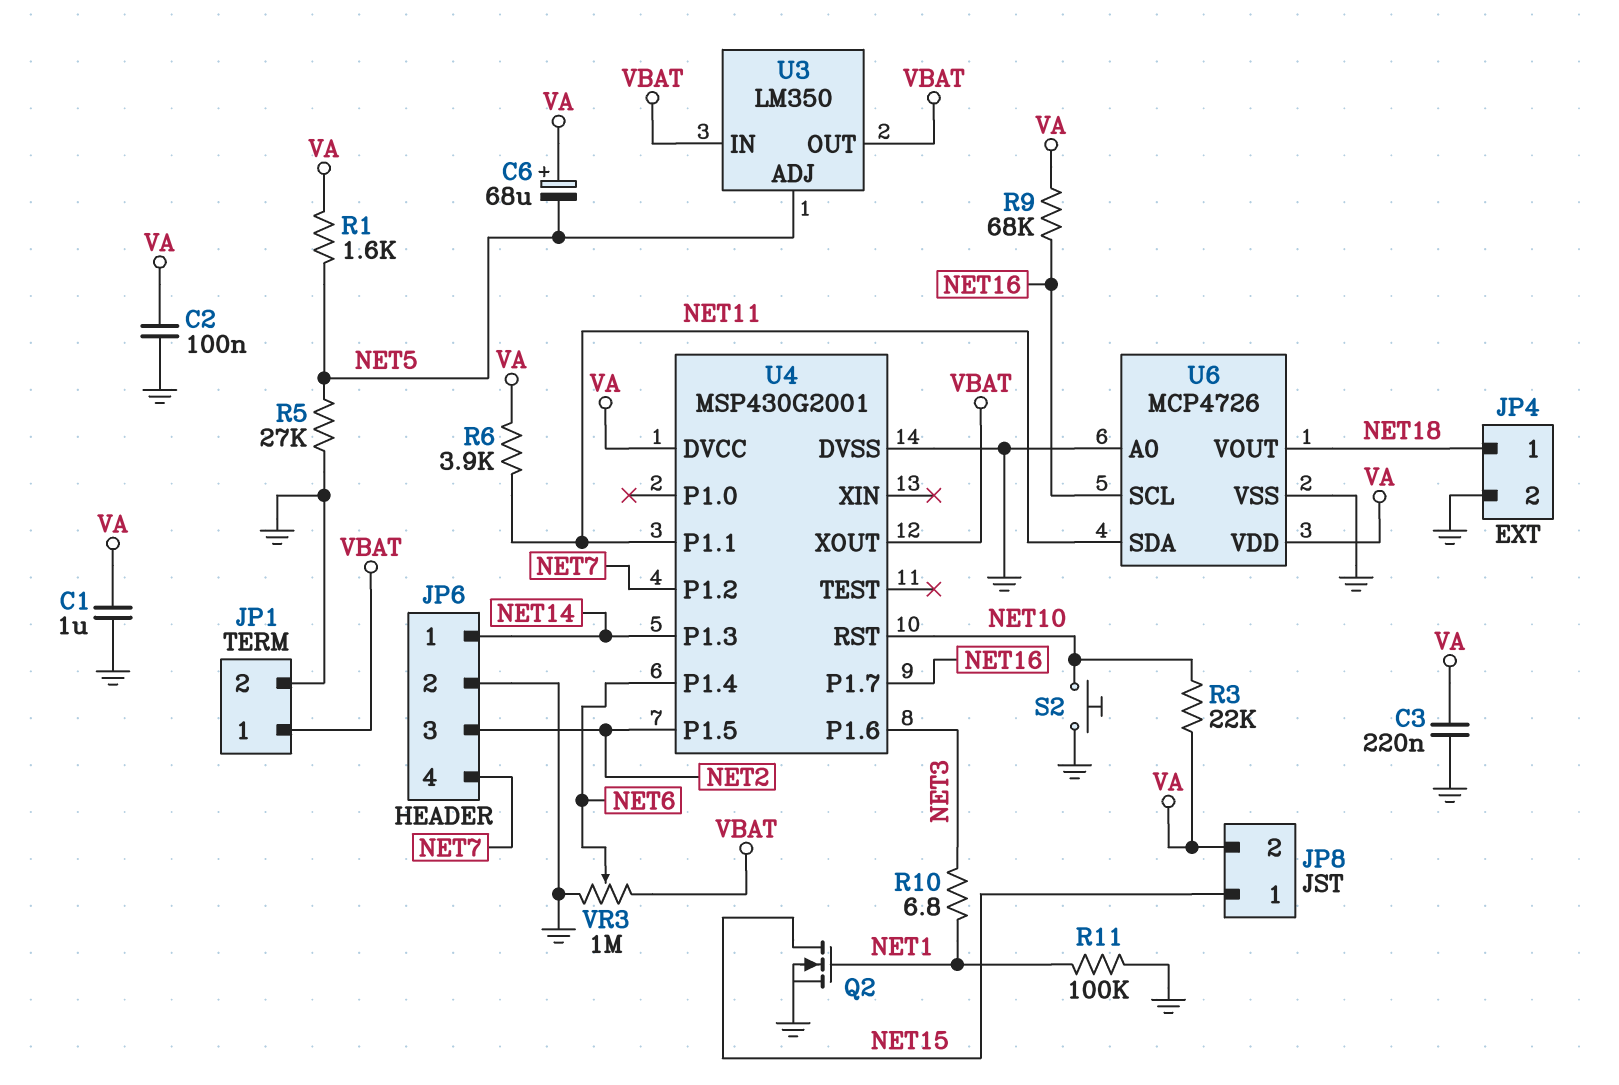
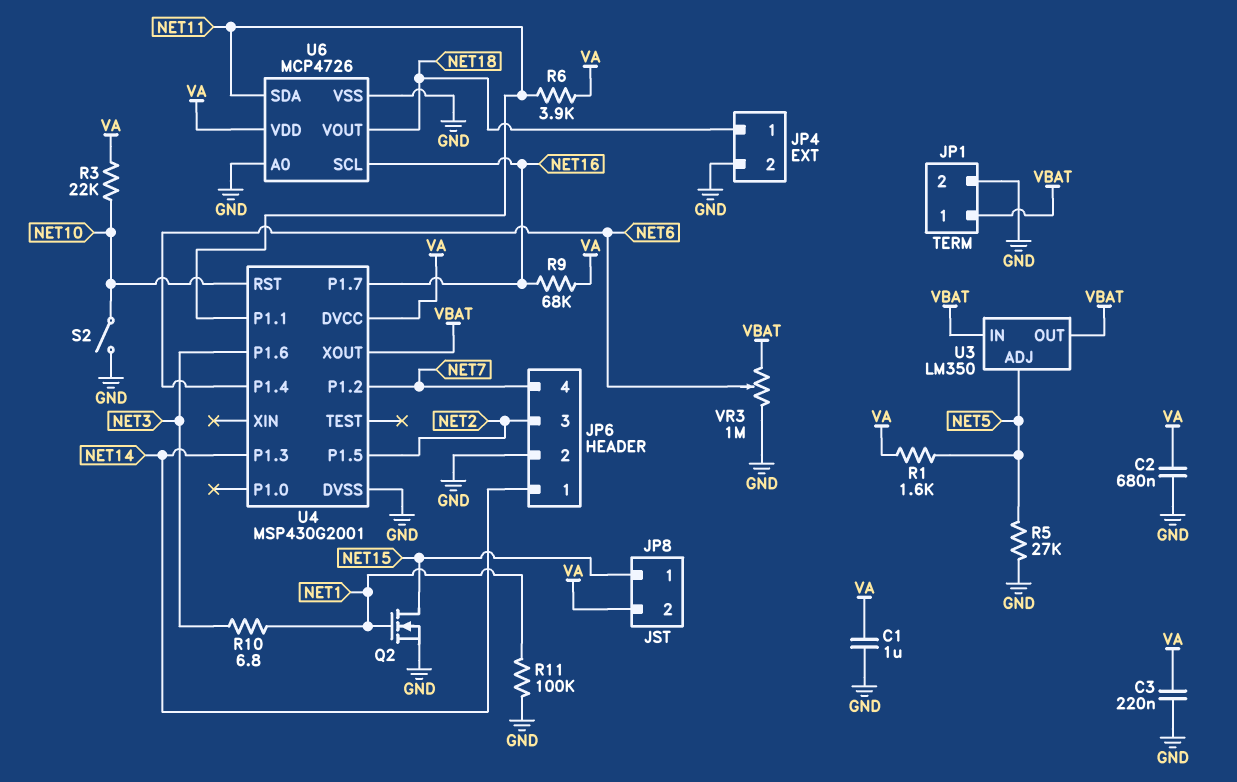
C2: 100nF (GND, VA) -> 680nF (GND, VA)
C6: 68uF (plus VA, minus NET5) -> none
S2: button (GND, NET10) -> switch (GND, NET10)

